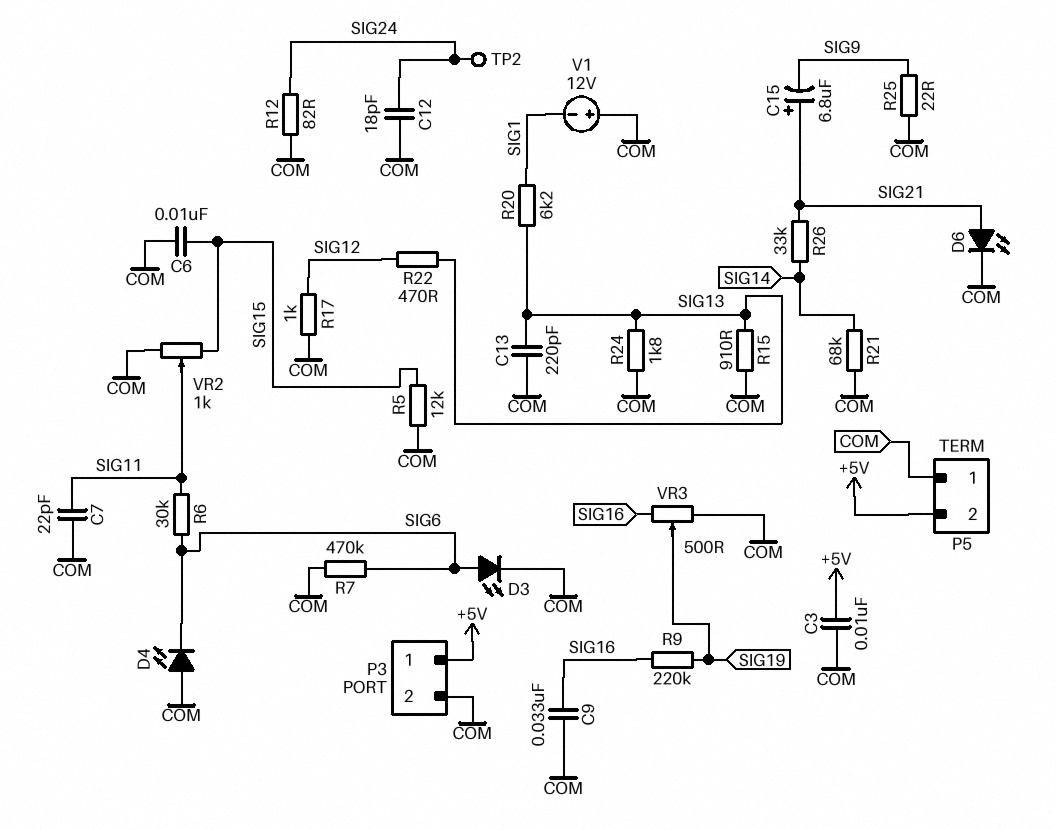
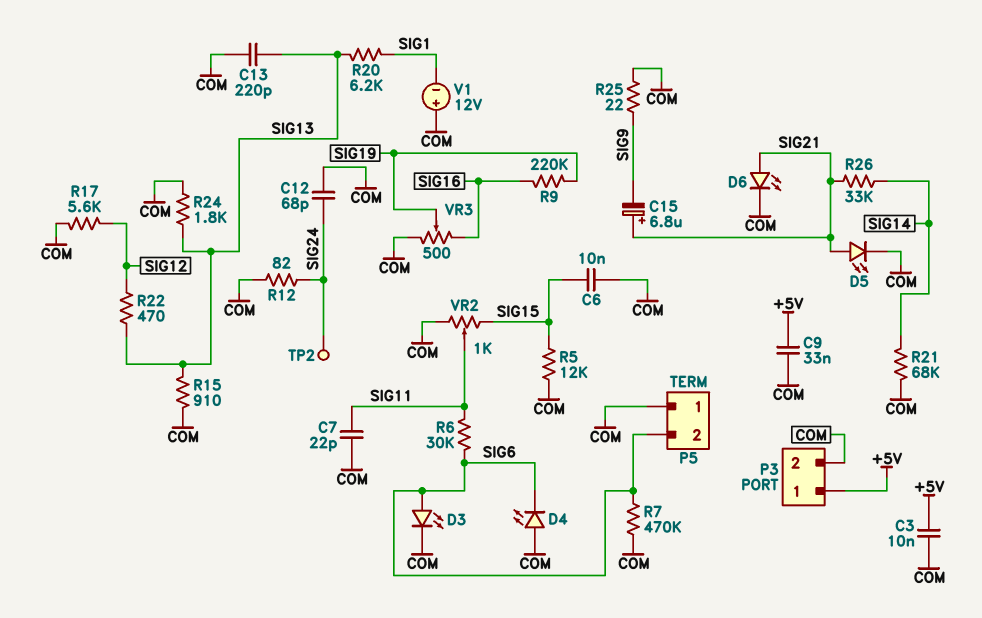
C9: 33nF (COM, SIG16) -> 33nF (+5V, COM)
C12: 18pF (COM, SIG24) -> 68pF (COM, SIG24)
D5: none -> LED (A SIG21, K COM)
P5 pin 2: +5V -> SIG6
R17: 1k (COM, SIG12) -> 5.6k (COM, SIG12)

